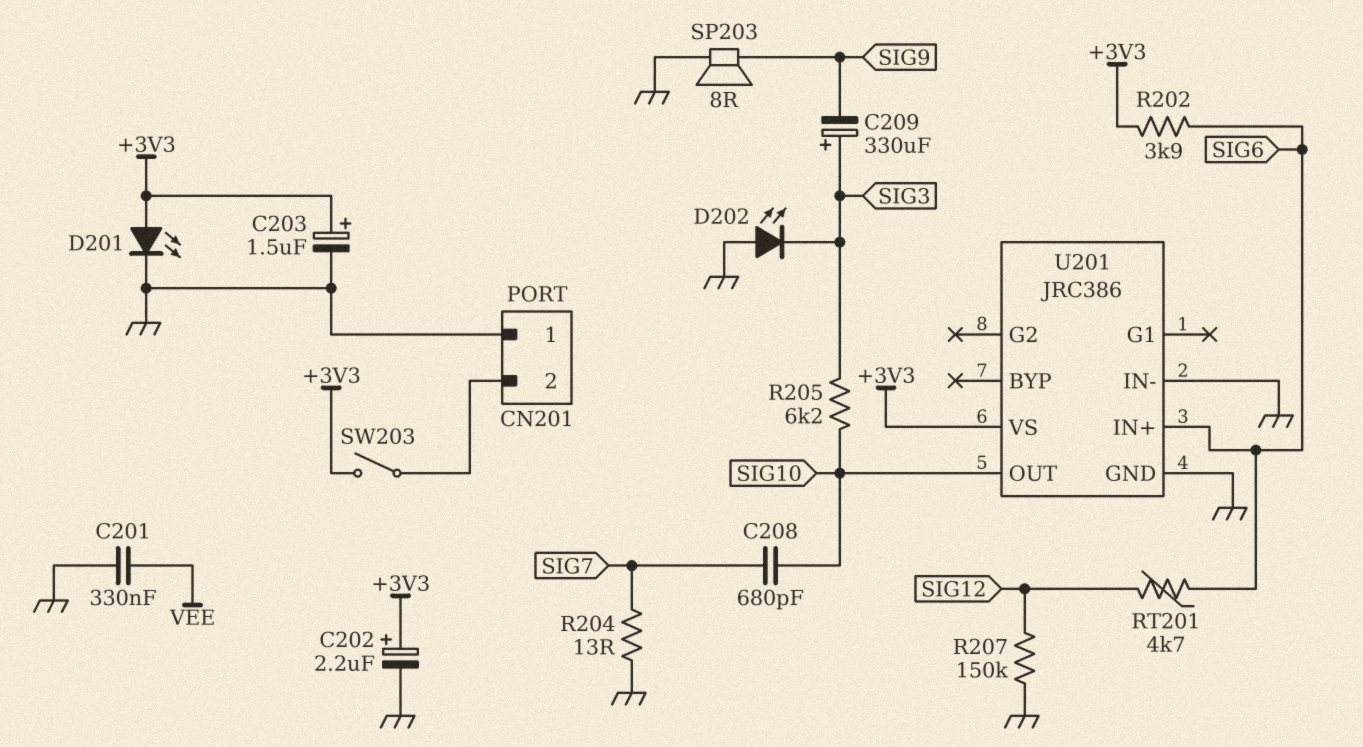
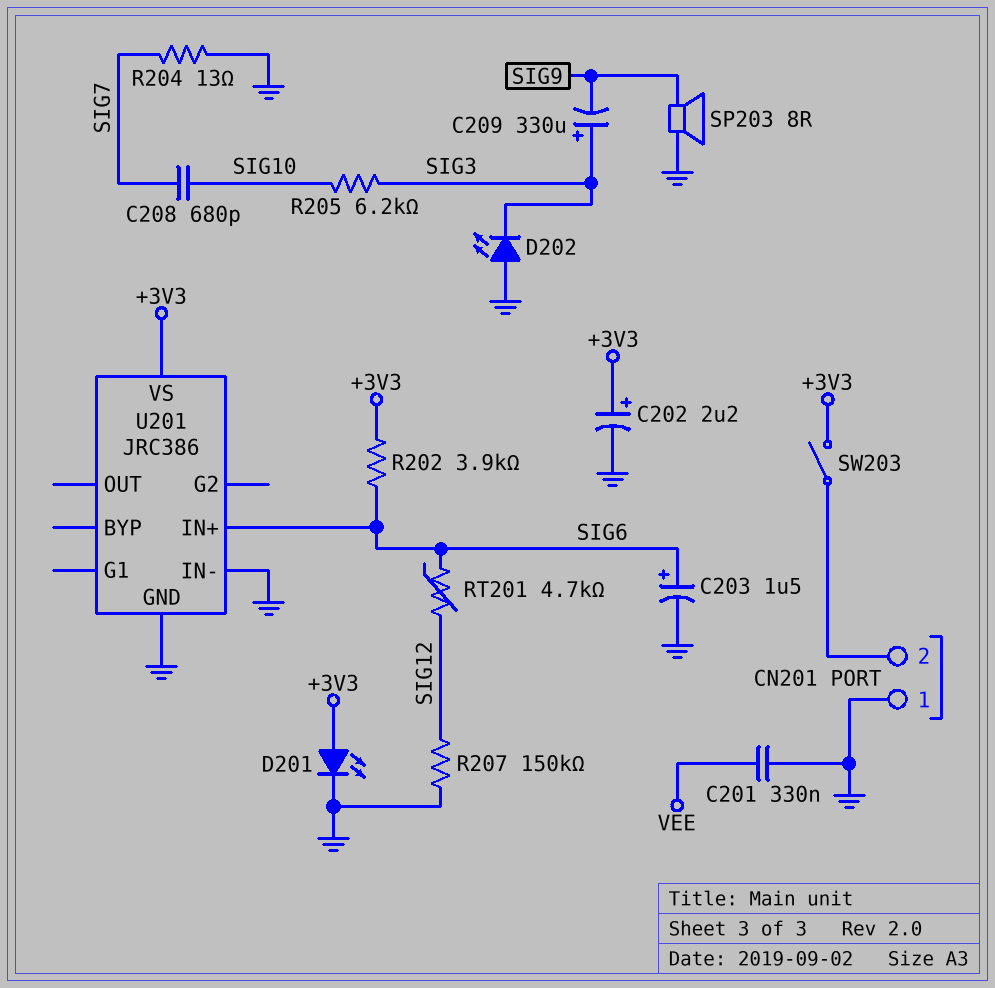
C203: 1.5uF (plus +3V3, minus GND) -> 1.5uF (plus SIG6, minus GND)
U201 pin OUT: SIG10 -> none

